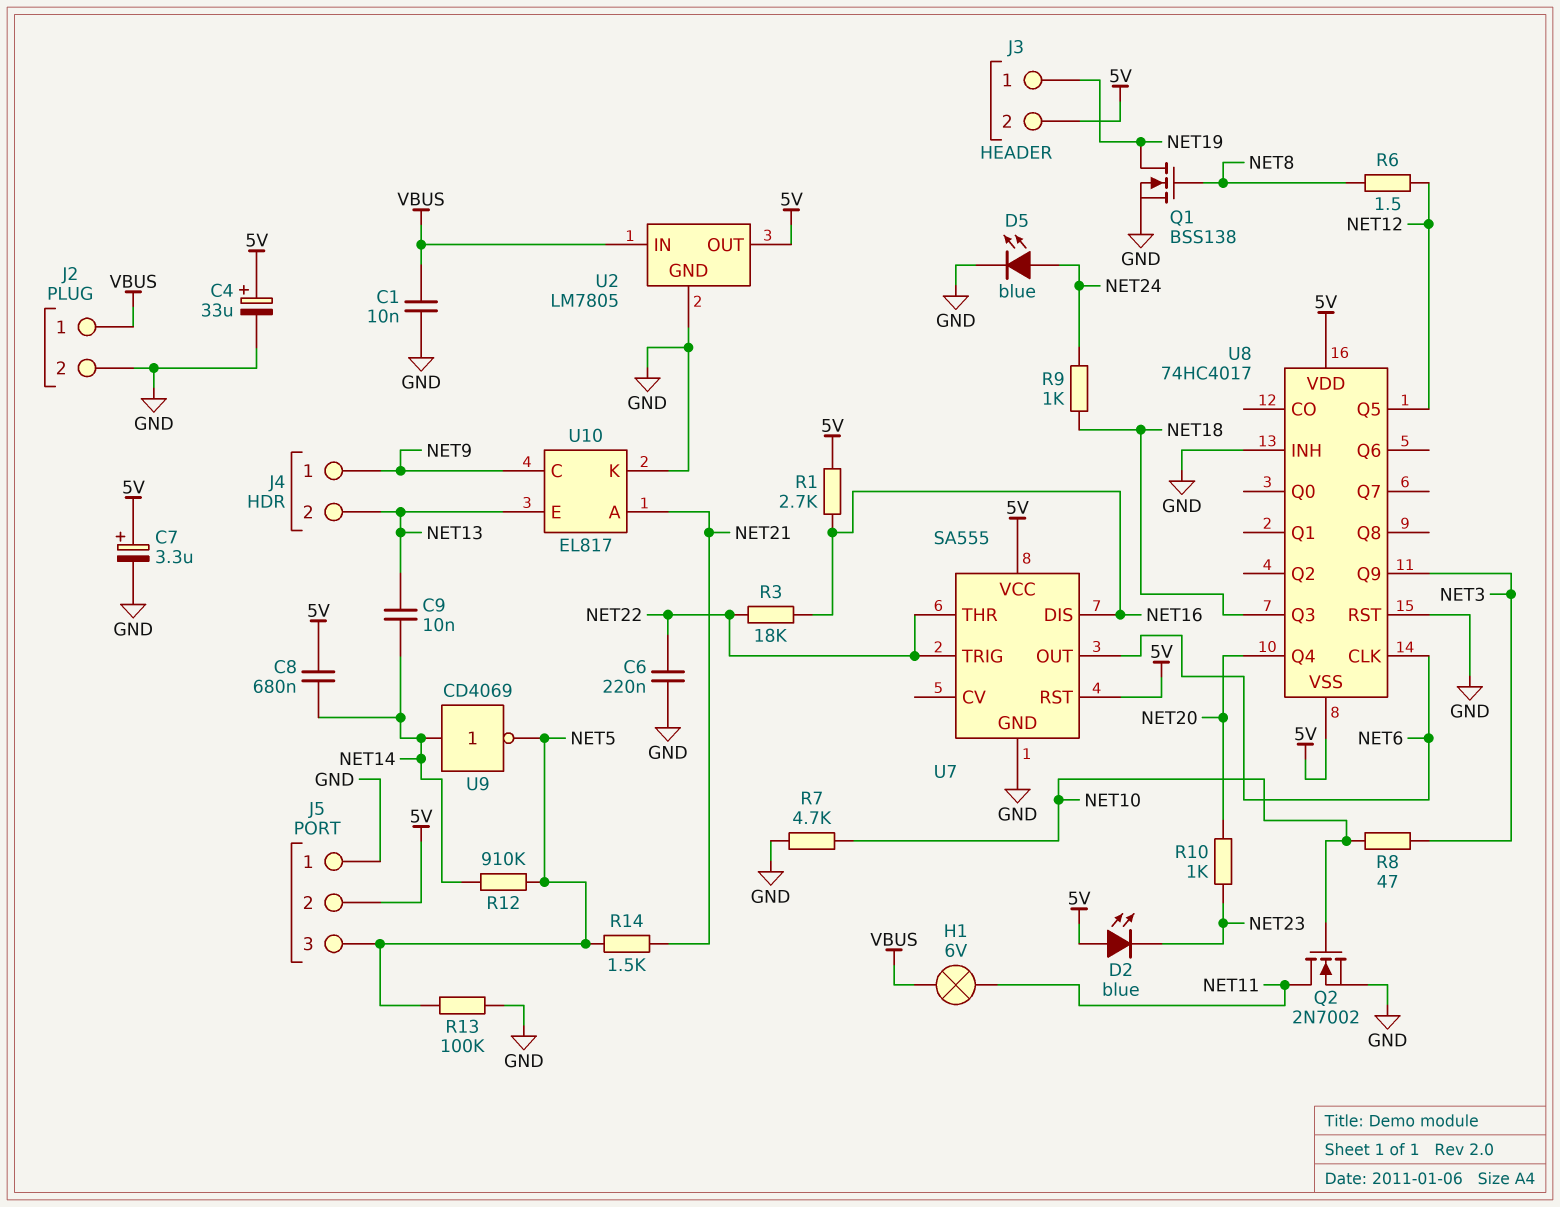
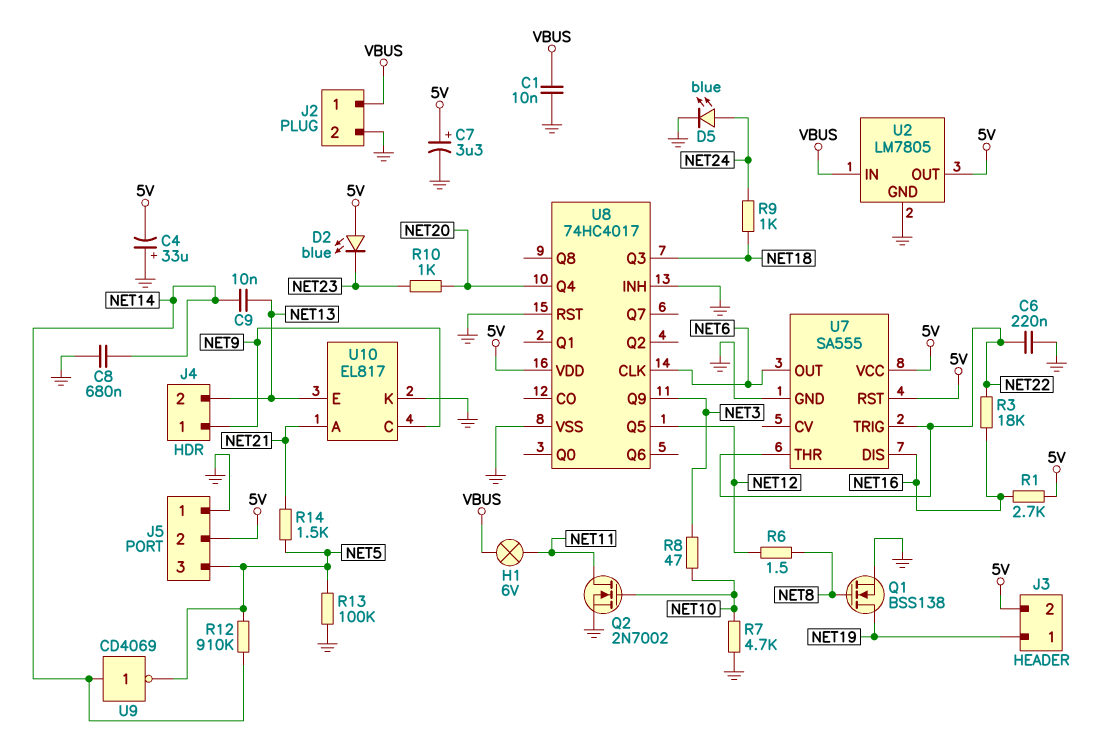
C4: 33uF (plus 5V, minus GND) -> 33uF (plus GND, minus 5V)
C8: 680nF (5V, NET14) -> 680nF (GND, NET14)
U8 pin VSS: 5V -> GND

